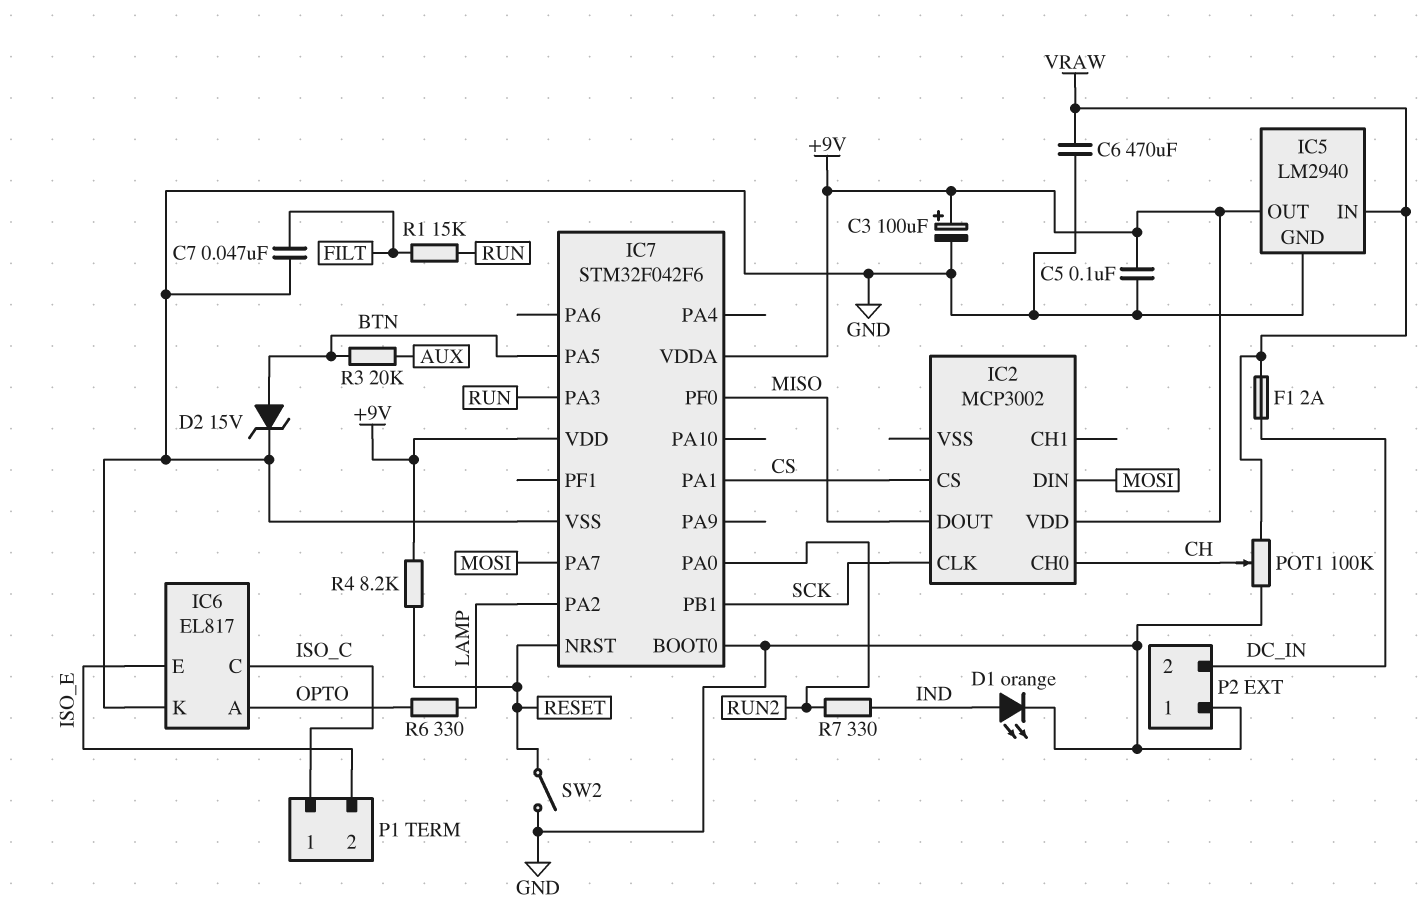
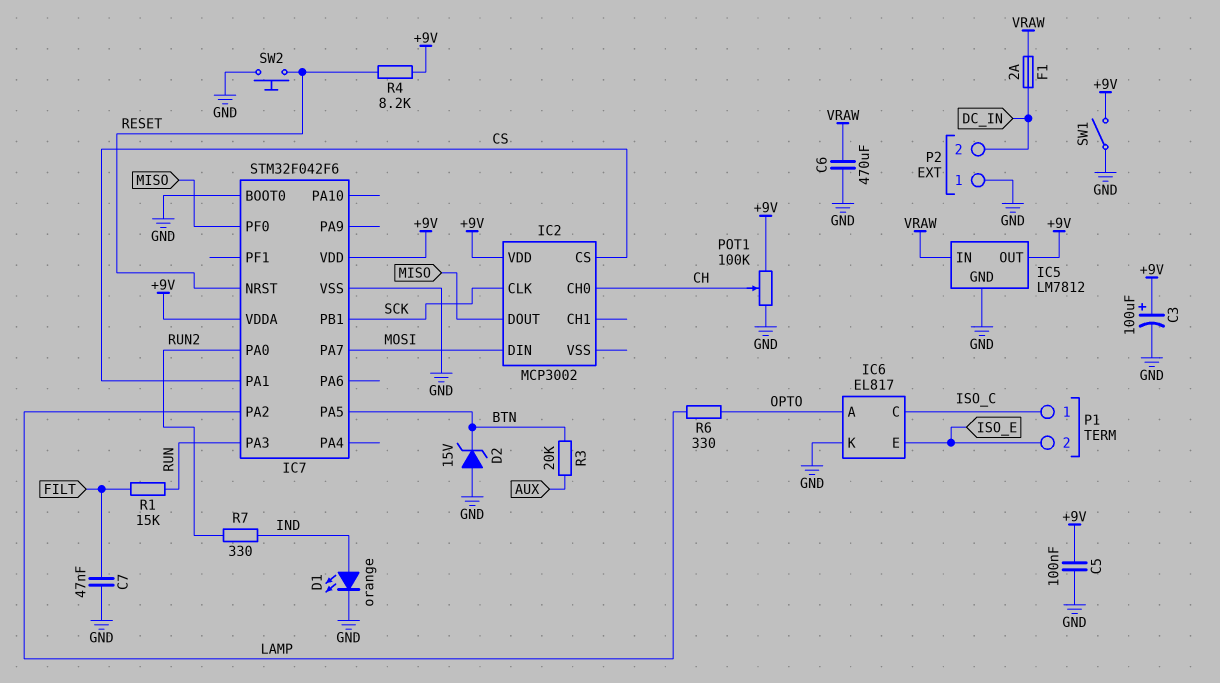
D2: zener 15V (A BTN, K GND) -> zener 15V (A GND, K BTN)
IC5: LM2940 -> LM7812
POT1: 100k (GND, VRAW, wiper CH) -> 100k (+9V, GND, wiper CH)
SW1: none -> switch (+9V, GND)
SW2: switch (GND, RESET) -> button (GND, RESET)

